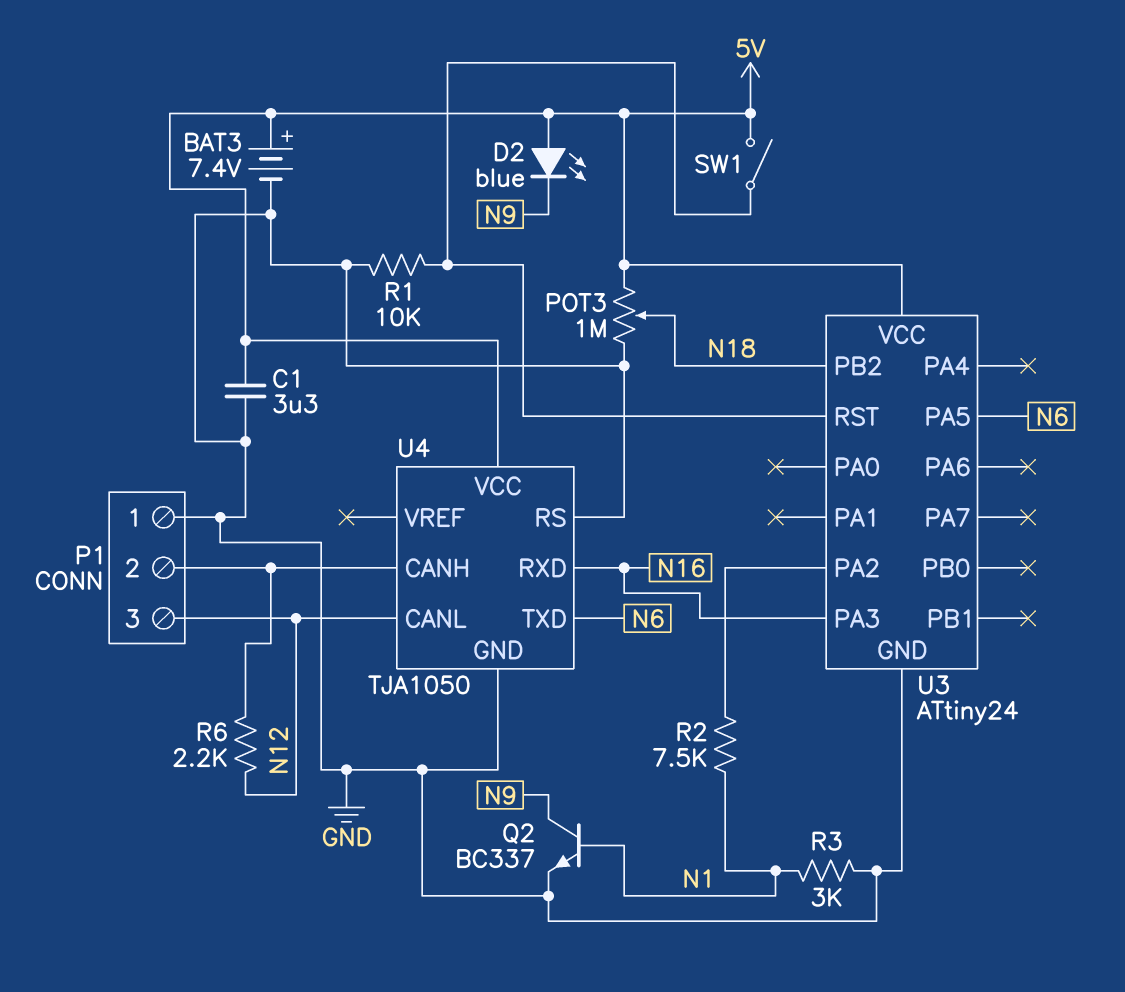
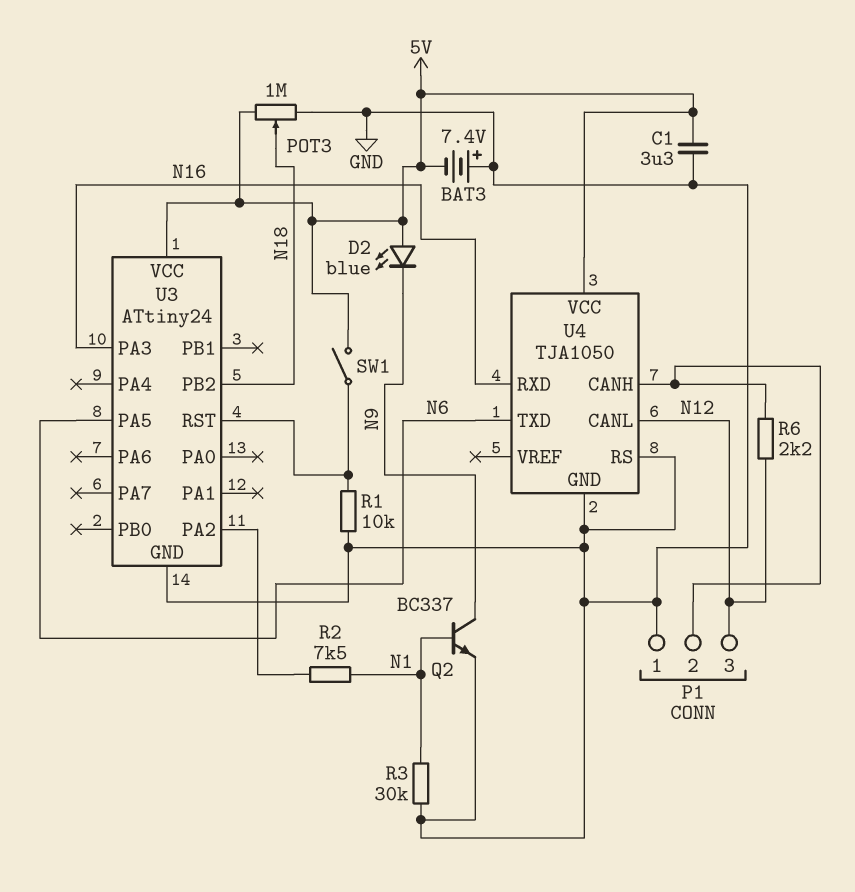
BAT3: 7.4V (plus 5V, minus GND) -> 7.4V (plus GND, minus 5V)
R3: 3k (GND, N1) -> 30k (GND, N1)

